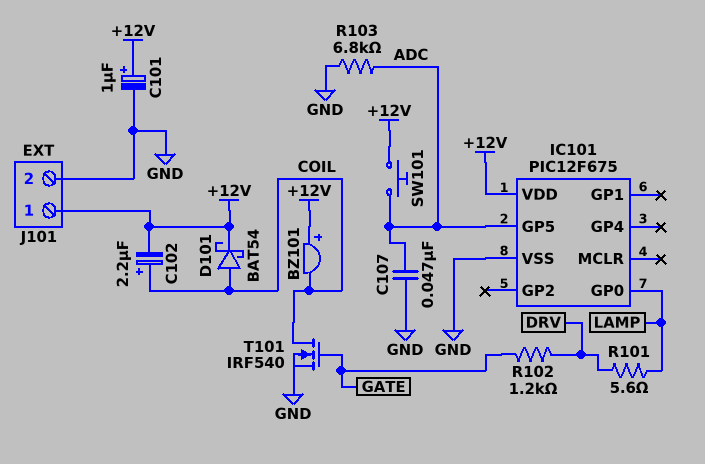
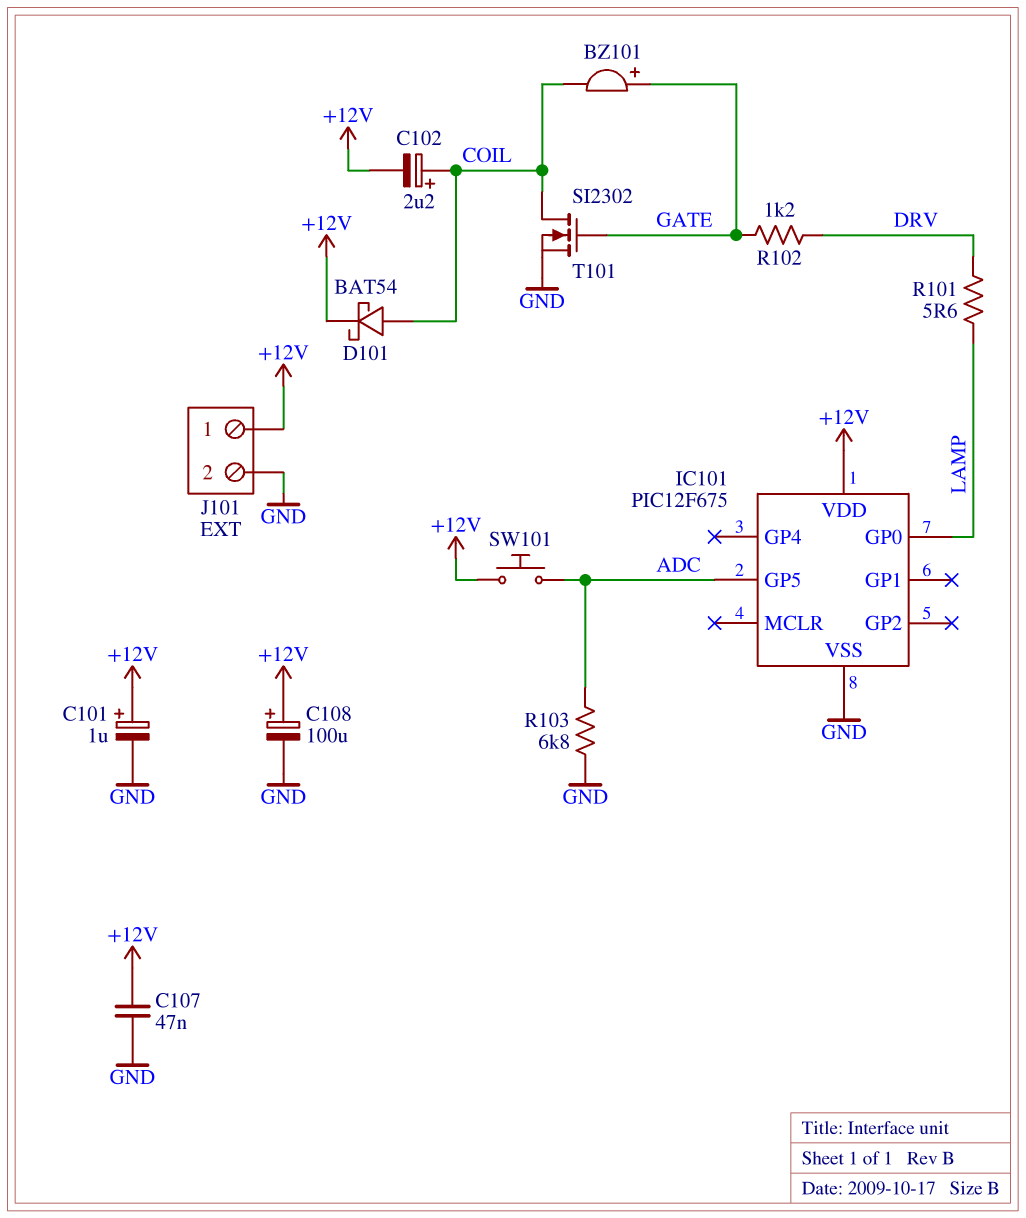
BZ101: buzzer (plus +12V, minus COIL) -> buzzer (plus GATE, minus COIL)
C107: 47nF (ADC, GND) -> 47nF (+12V, GND)
C108: none -> 100uF (plus +12V, minus GND)
T101: NMOS IRF540 (G GATE, D COIL, S GND) -> NMOS SI2302 (G GATE, D COIL, S GND)

